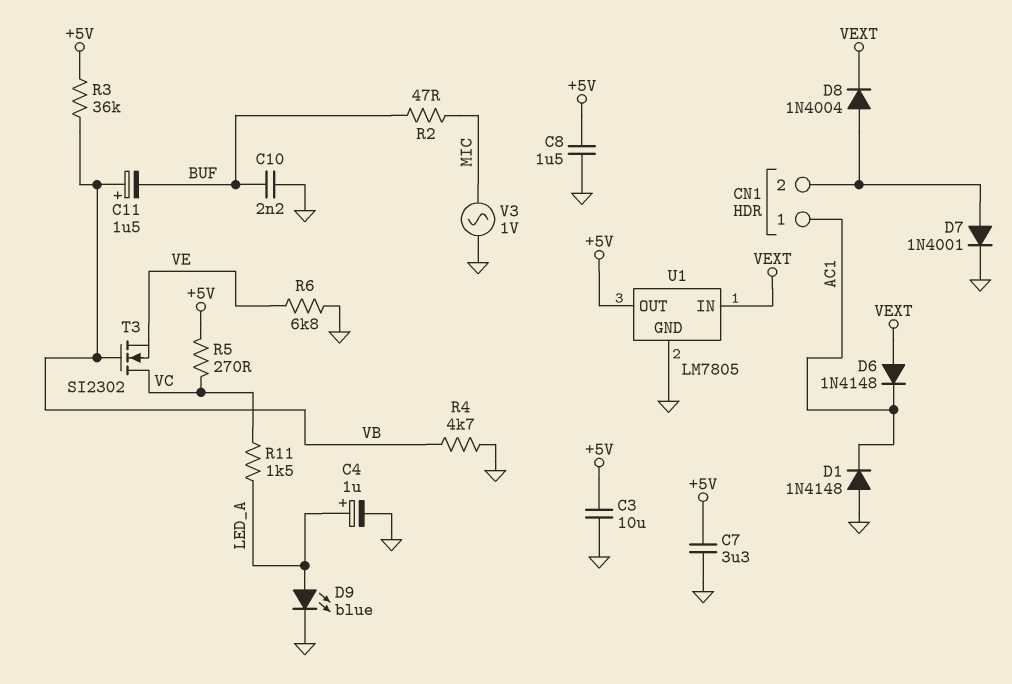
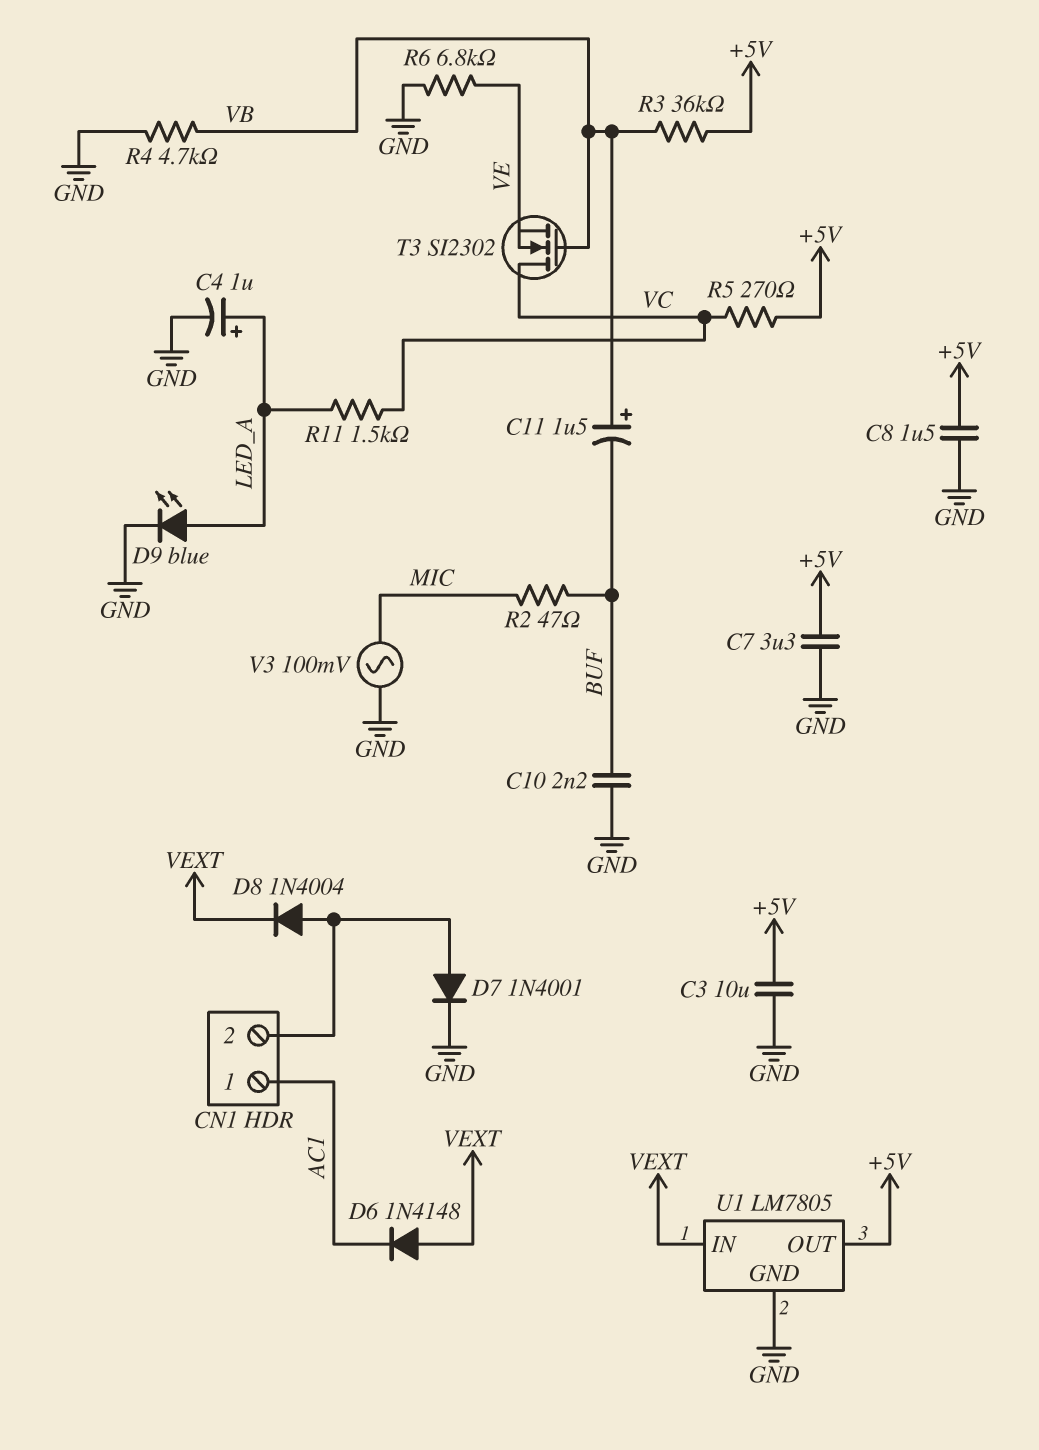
D1: diode 1N4148 (A GND, K AC1) -> none
V3: AC 1V (GND, MIC) -> AC 100mV (GND, MIC)

